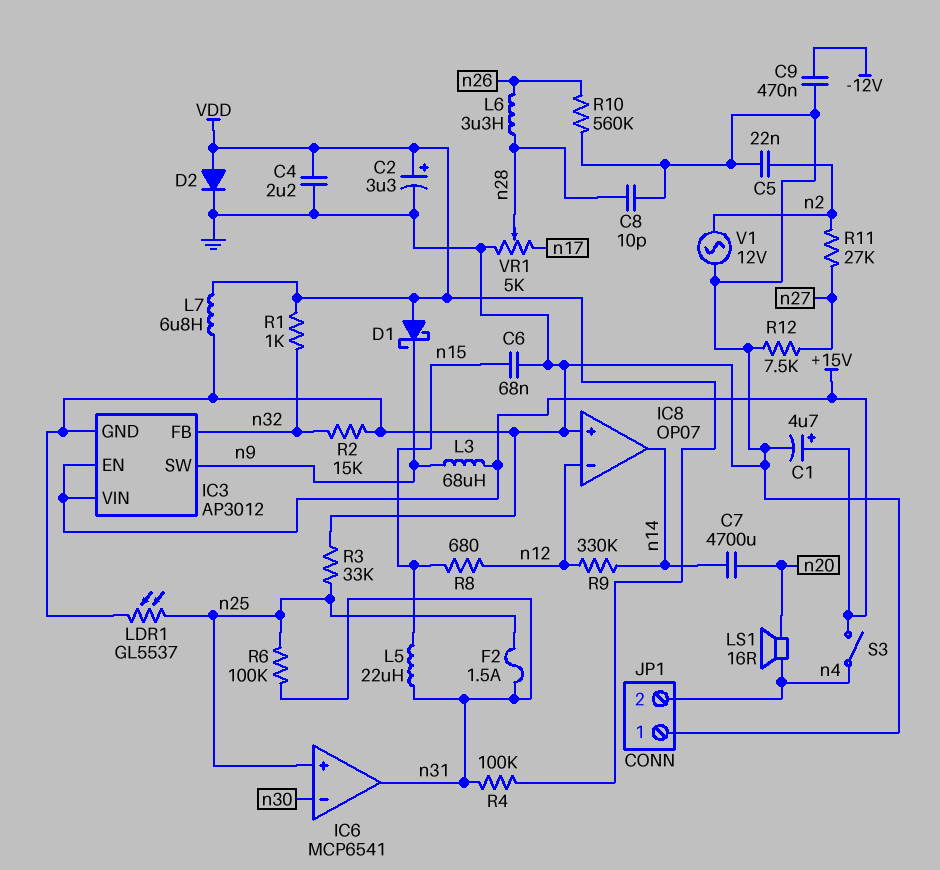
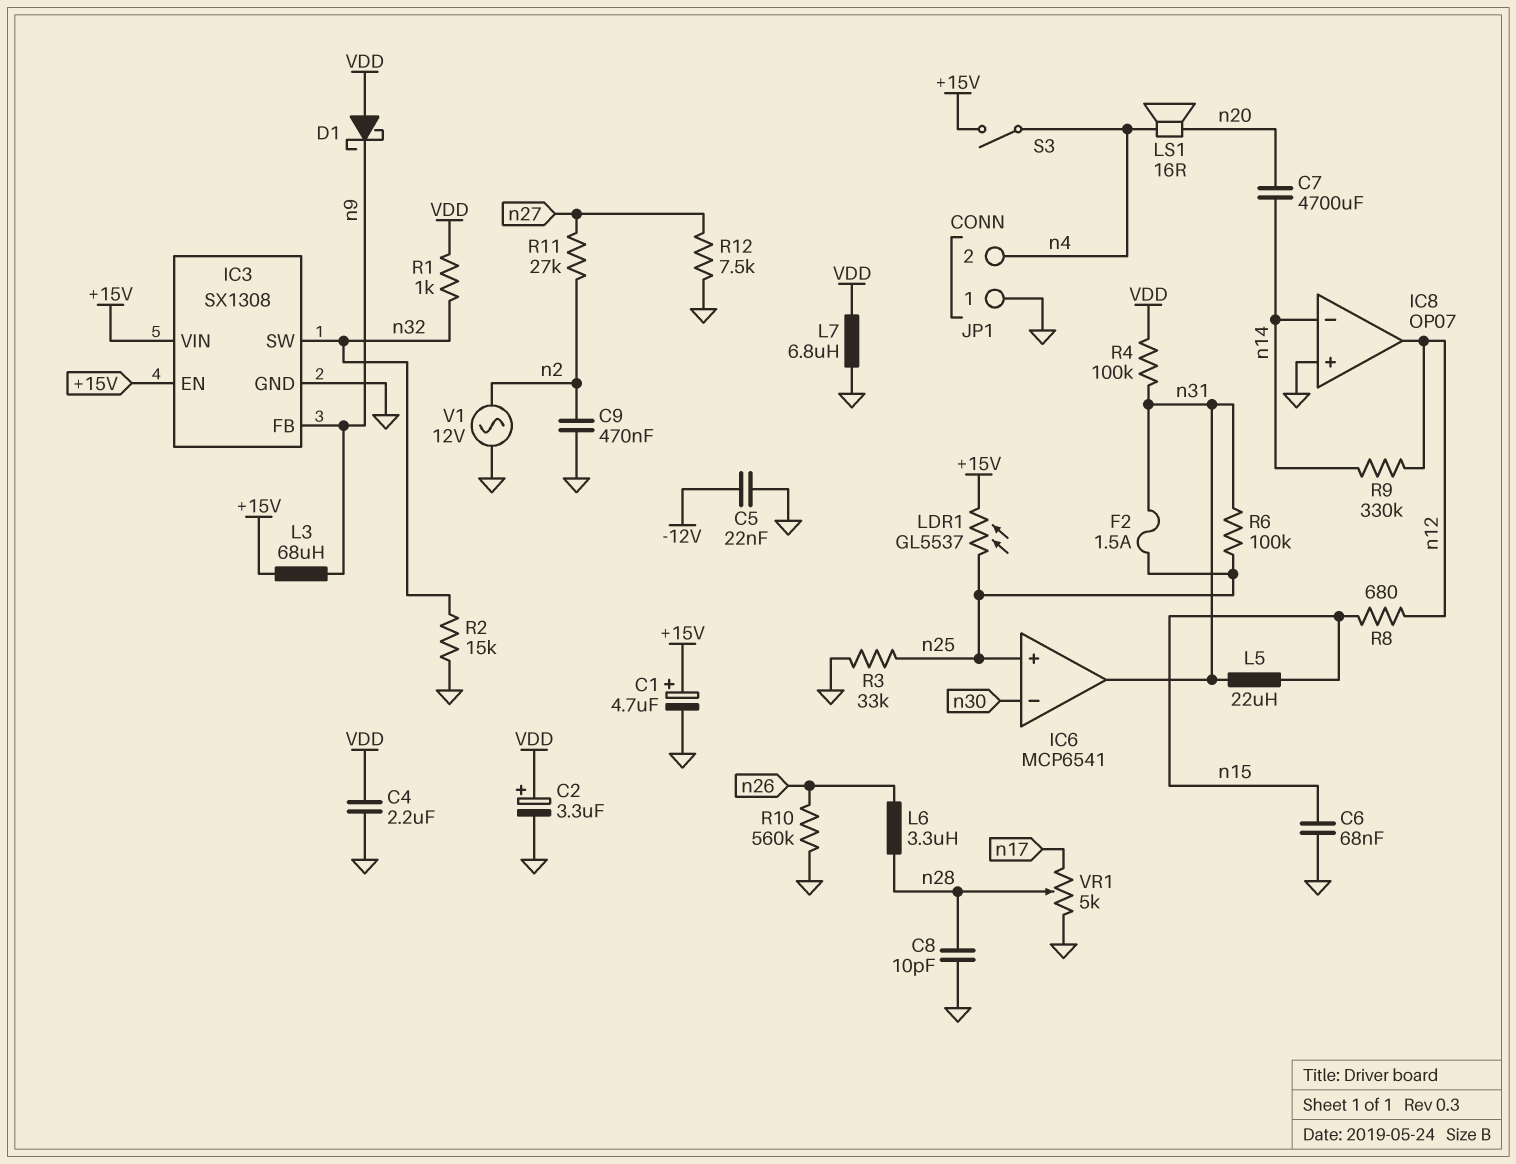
C5: 22nF (GND, n2) -> 22nF (-12V, GND)
C9: 470nF (-12V, GND) -> 470nF (GND, n2)
D2: diode (A VDD, K GND) -> none
IC3: AP3012 -> SX1308
IC3 pin FB: n32 -> n9
IC3 pin SW: n9 -> n32
IC8 pin in-: n12 -> n14
IC8 pin out: n14 -> n12
LDR1: GL5537 (GND, n25) -> GL5537 (+15V, n25)

